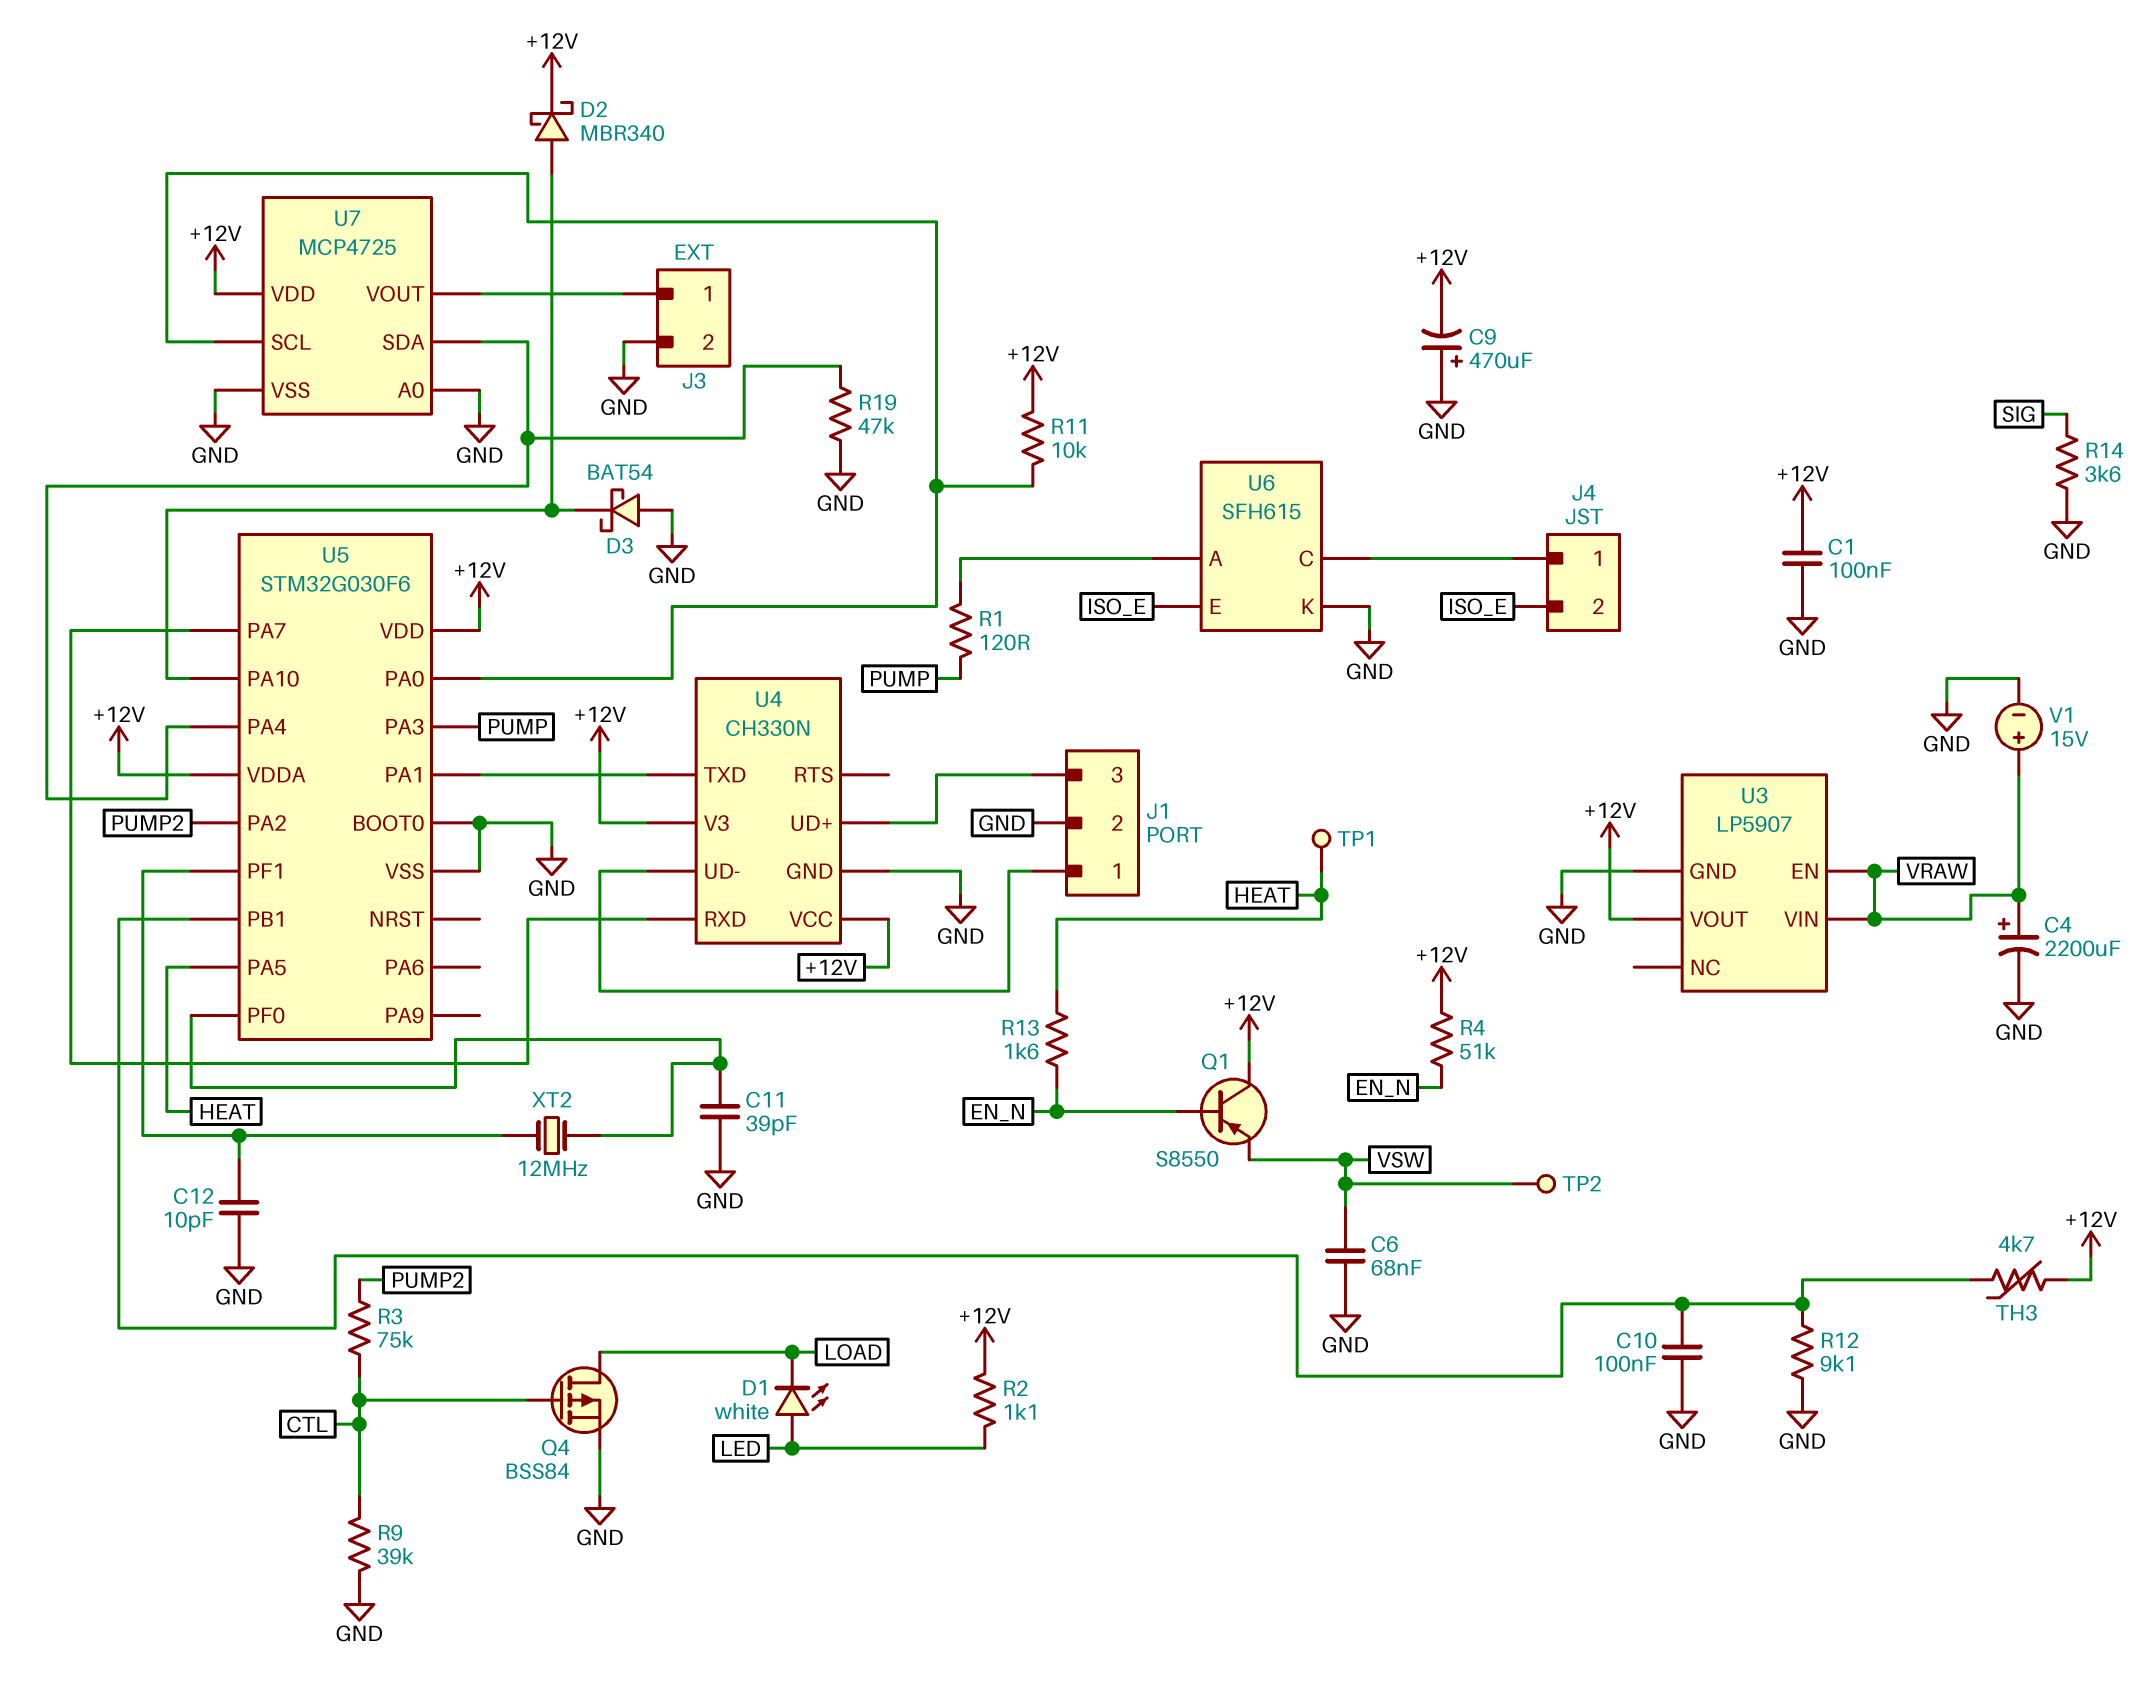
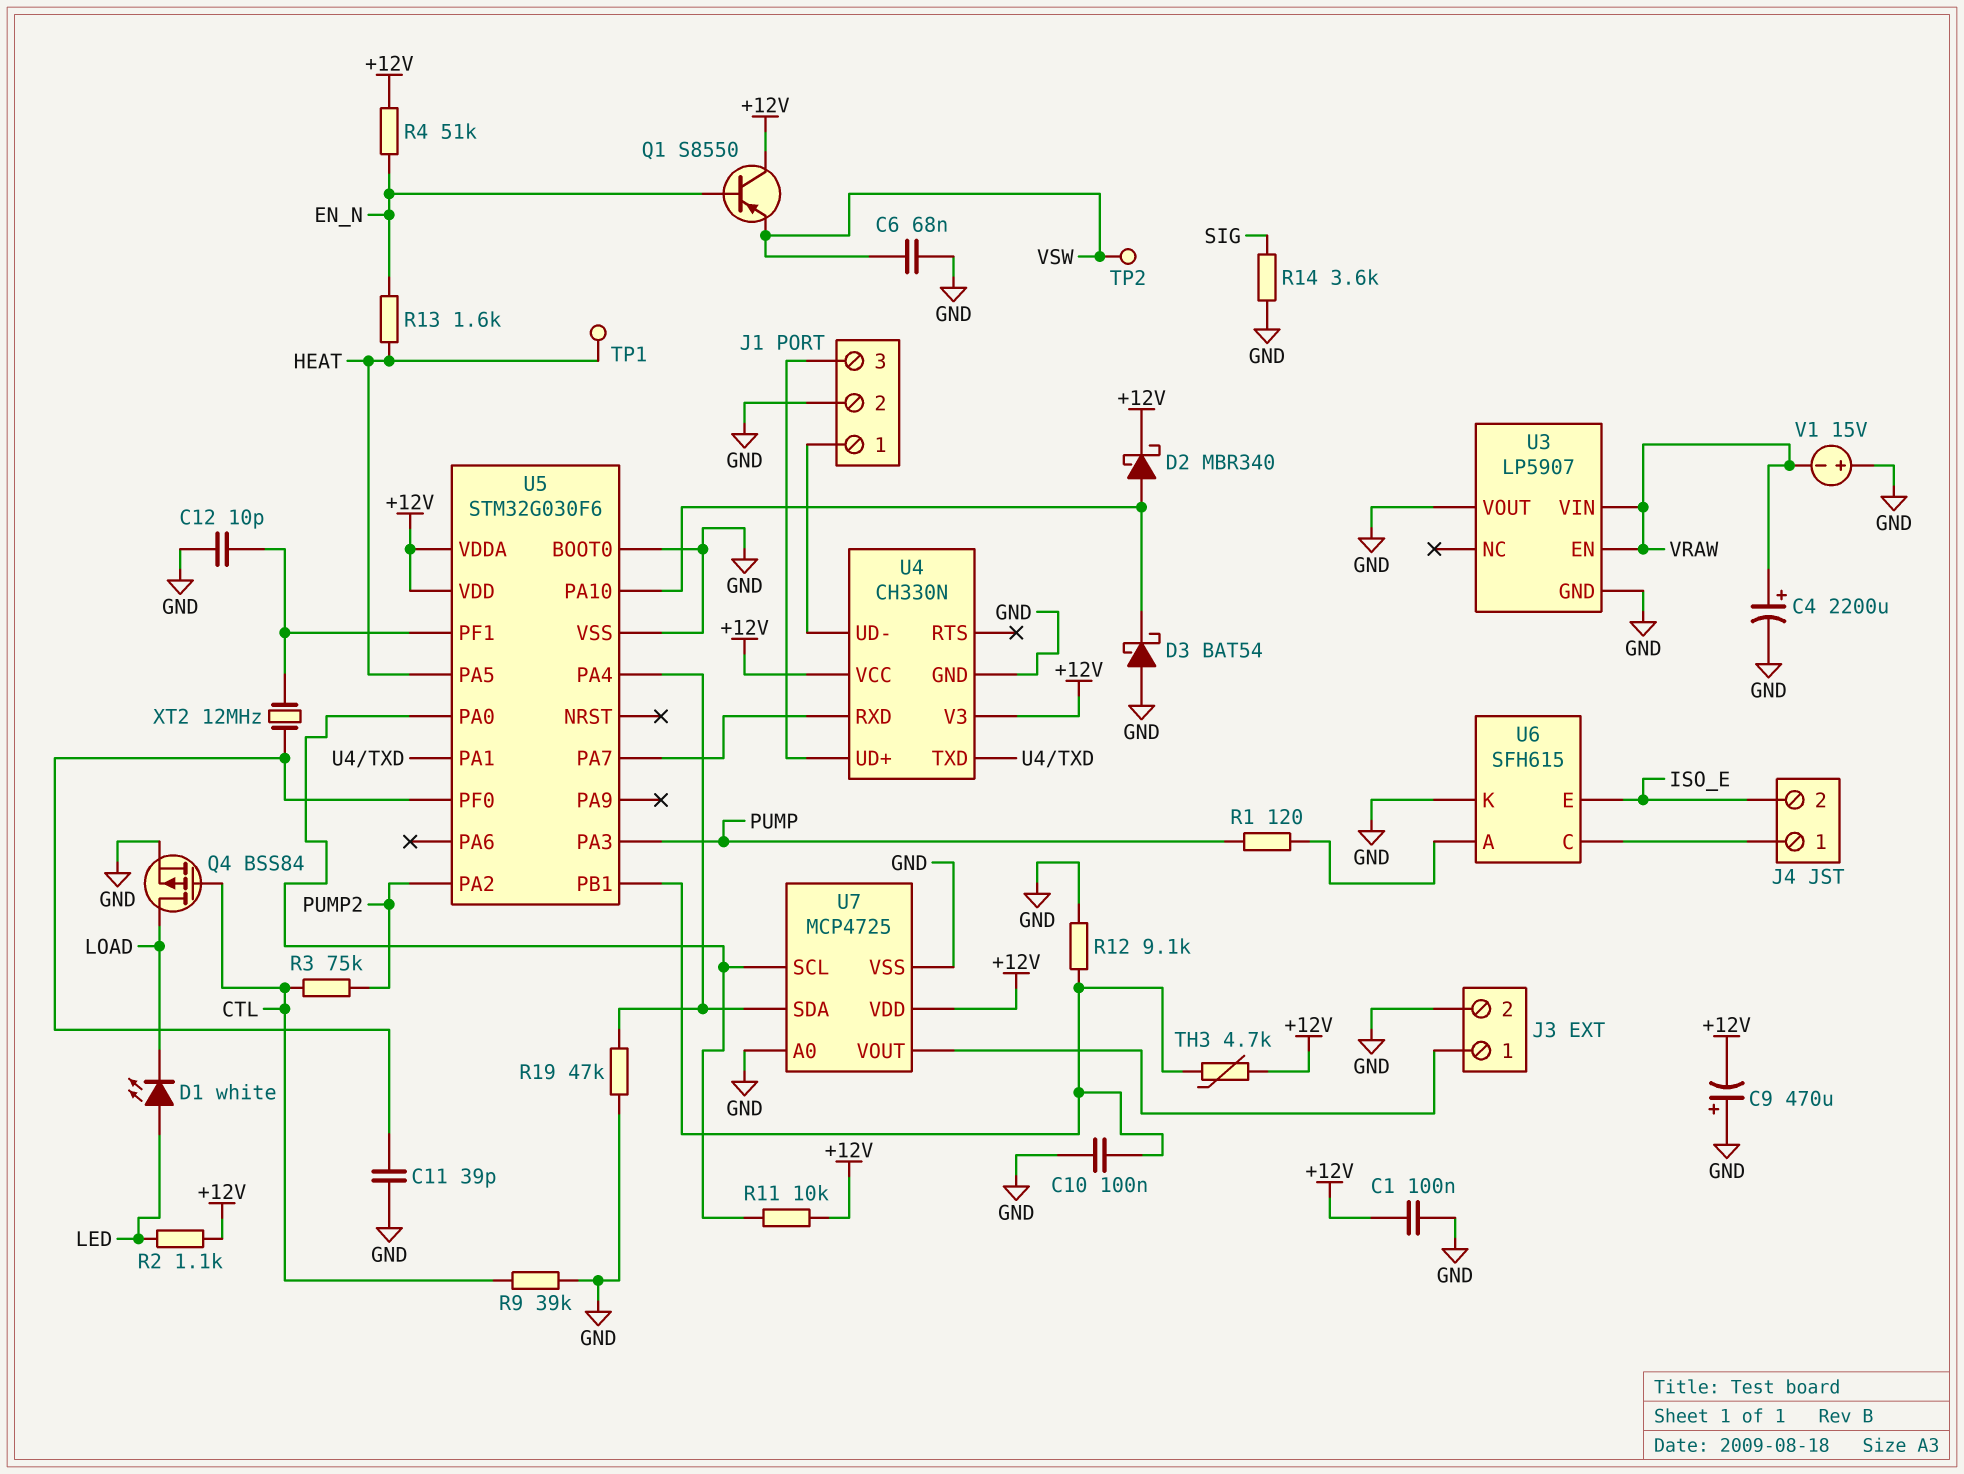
U3 pin VOUT: +12V -> GND
V1: 15V (plus VRAW, minus GND) -> 15V (plus GND, minus VRAW)

